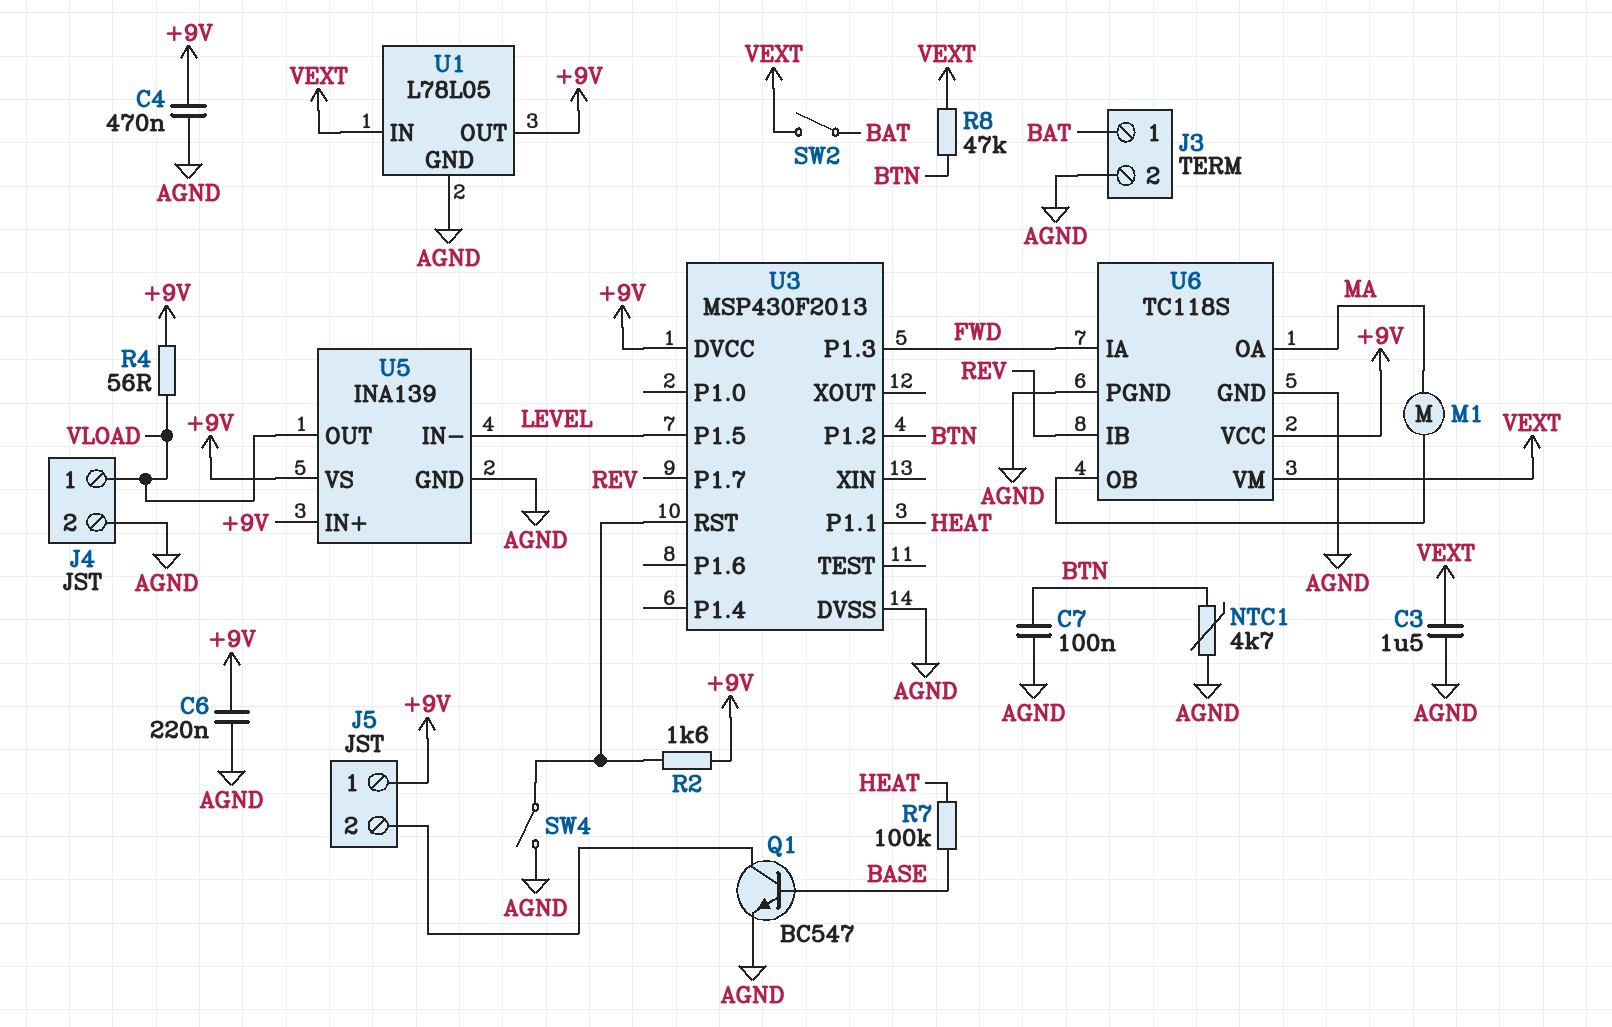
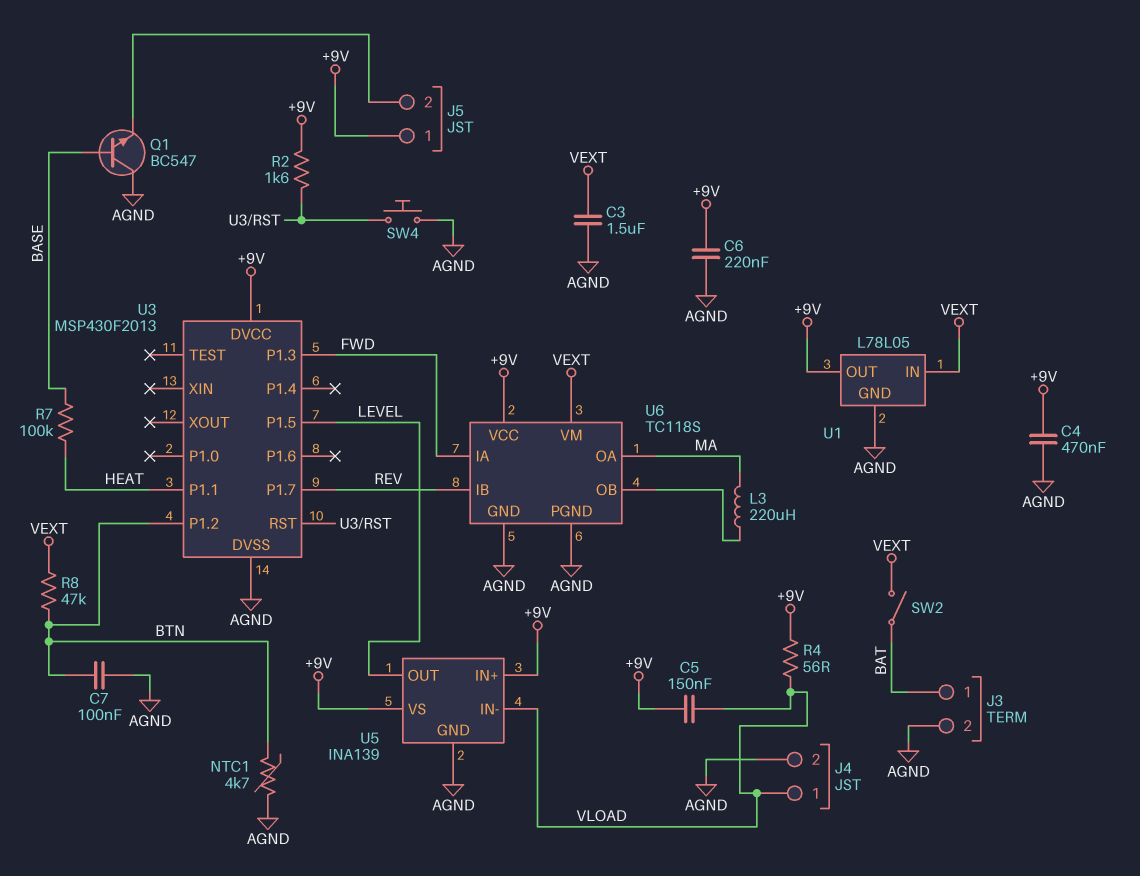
C5: none -> 150nF (+9V, VLOAD)
L3: none -> 220uH (MA, U6/OB)
M1: motor (MA, U6/OB) -> none
Q1: NPN BC547 (B BASE, C J5/2, E AGND) -> NPN BC547 (B BASE, C AGND, E J5/2)
SW4: switch (AGND, U3/RST) -> button (AGND, U3/RST)
U5 pin IN-: LEVEL -> VLOAD
U5 pin OUT: VLOAD -> LEVEL

